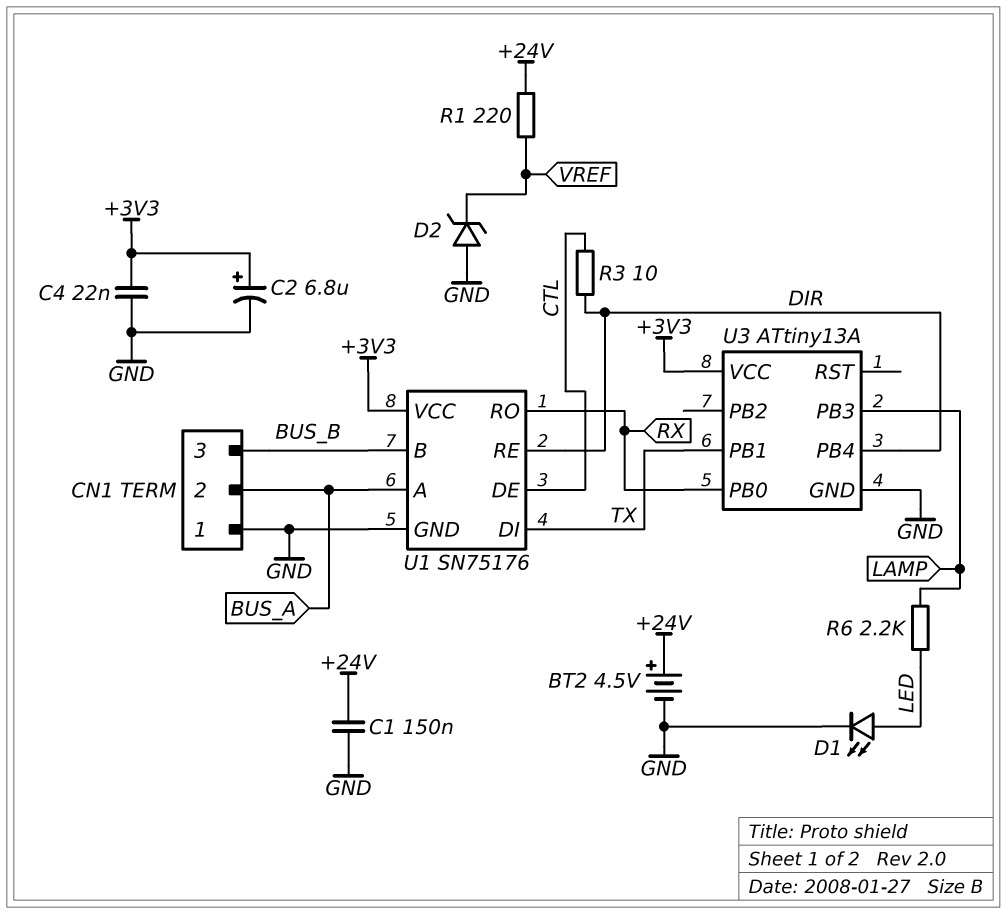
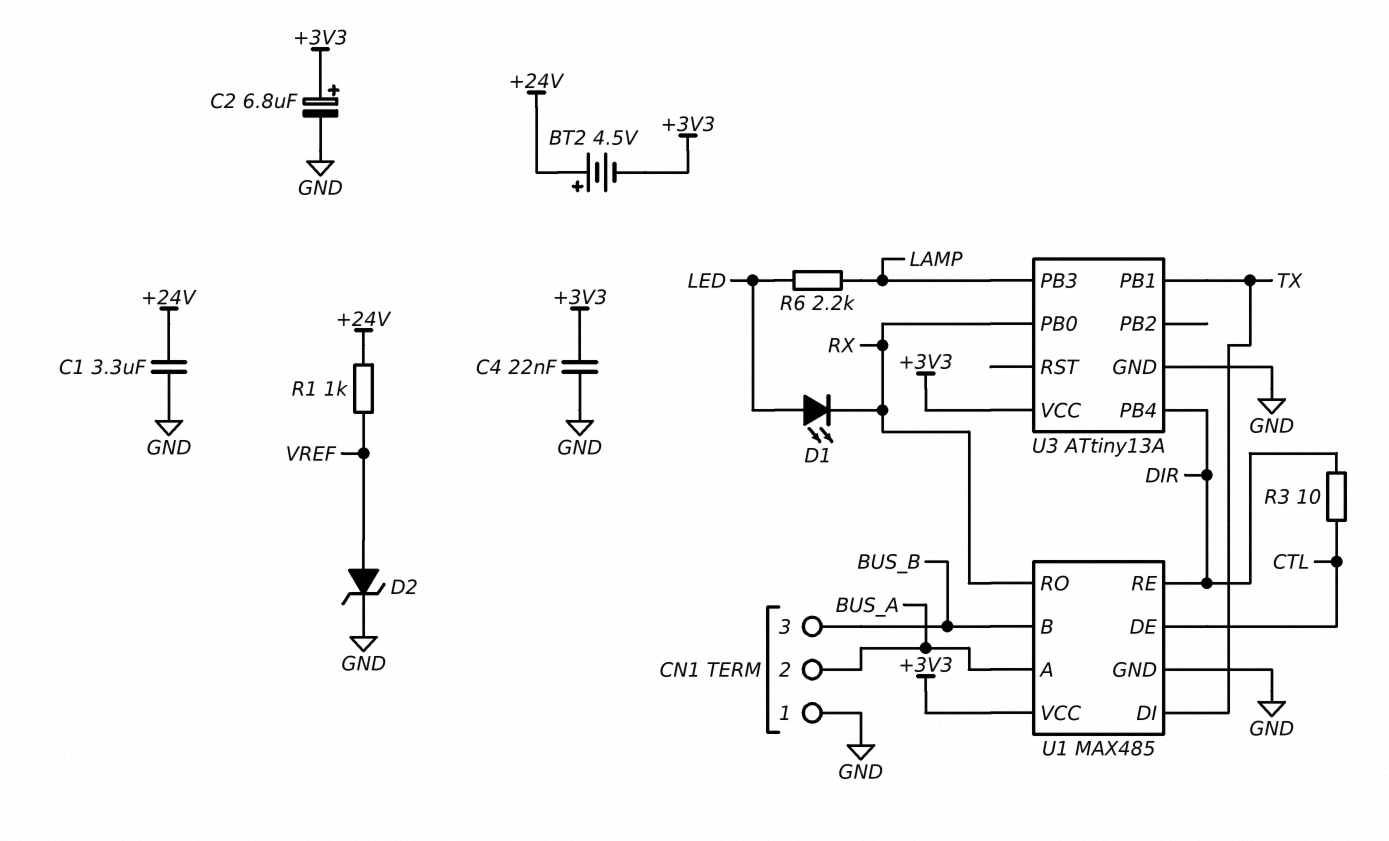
BT2: 4.5V (plus +24V, minus GND) -> 4.5V (plus +24V, minus +3V3)
C1: 150nF (+24V, GND) -> 3.3uF (+24V, GND)
D1: LED (A LED, K GND) -> LED (A LED, K RX)
D2: zener (A GND, K VREF) -> zener (A VREF, K GND)
R1: 220 (+24V, VREF) -> 1k (+24V, VREF)
U1: SN75176 -> MAX485

